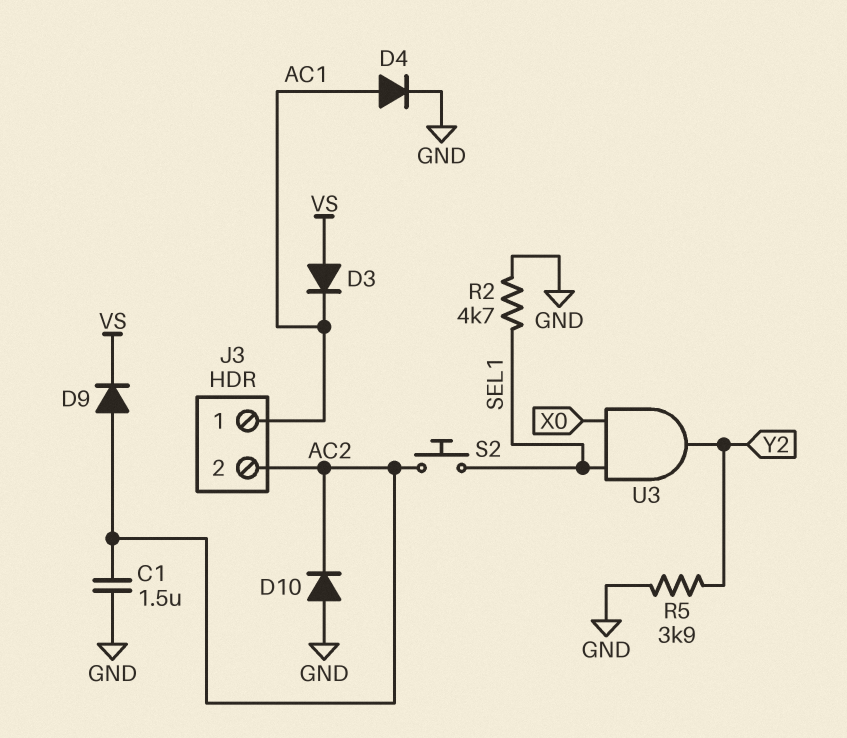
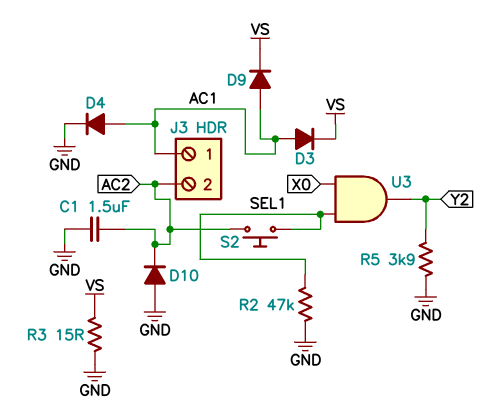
D3: diode (A VS, K AC1) -> diode (A AC1, K VS)
D9: diode (A AC2, K VS) -> diode (A AC1, K VS)
R2: 4.7k (GND, SEL1) -> 47k (GND, SEL1)
R3: none -> 15 (GND, VS)

